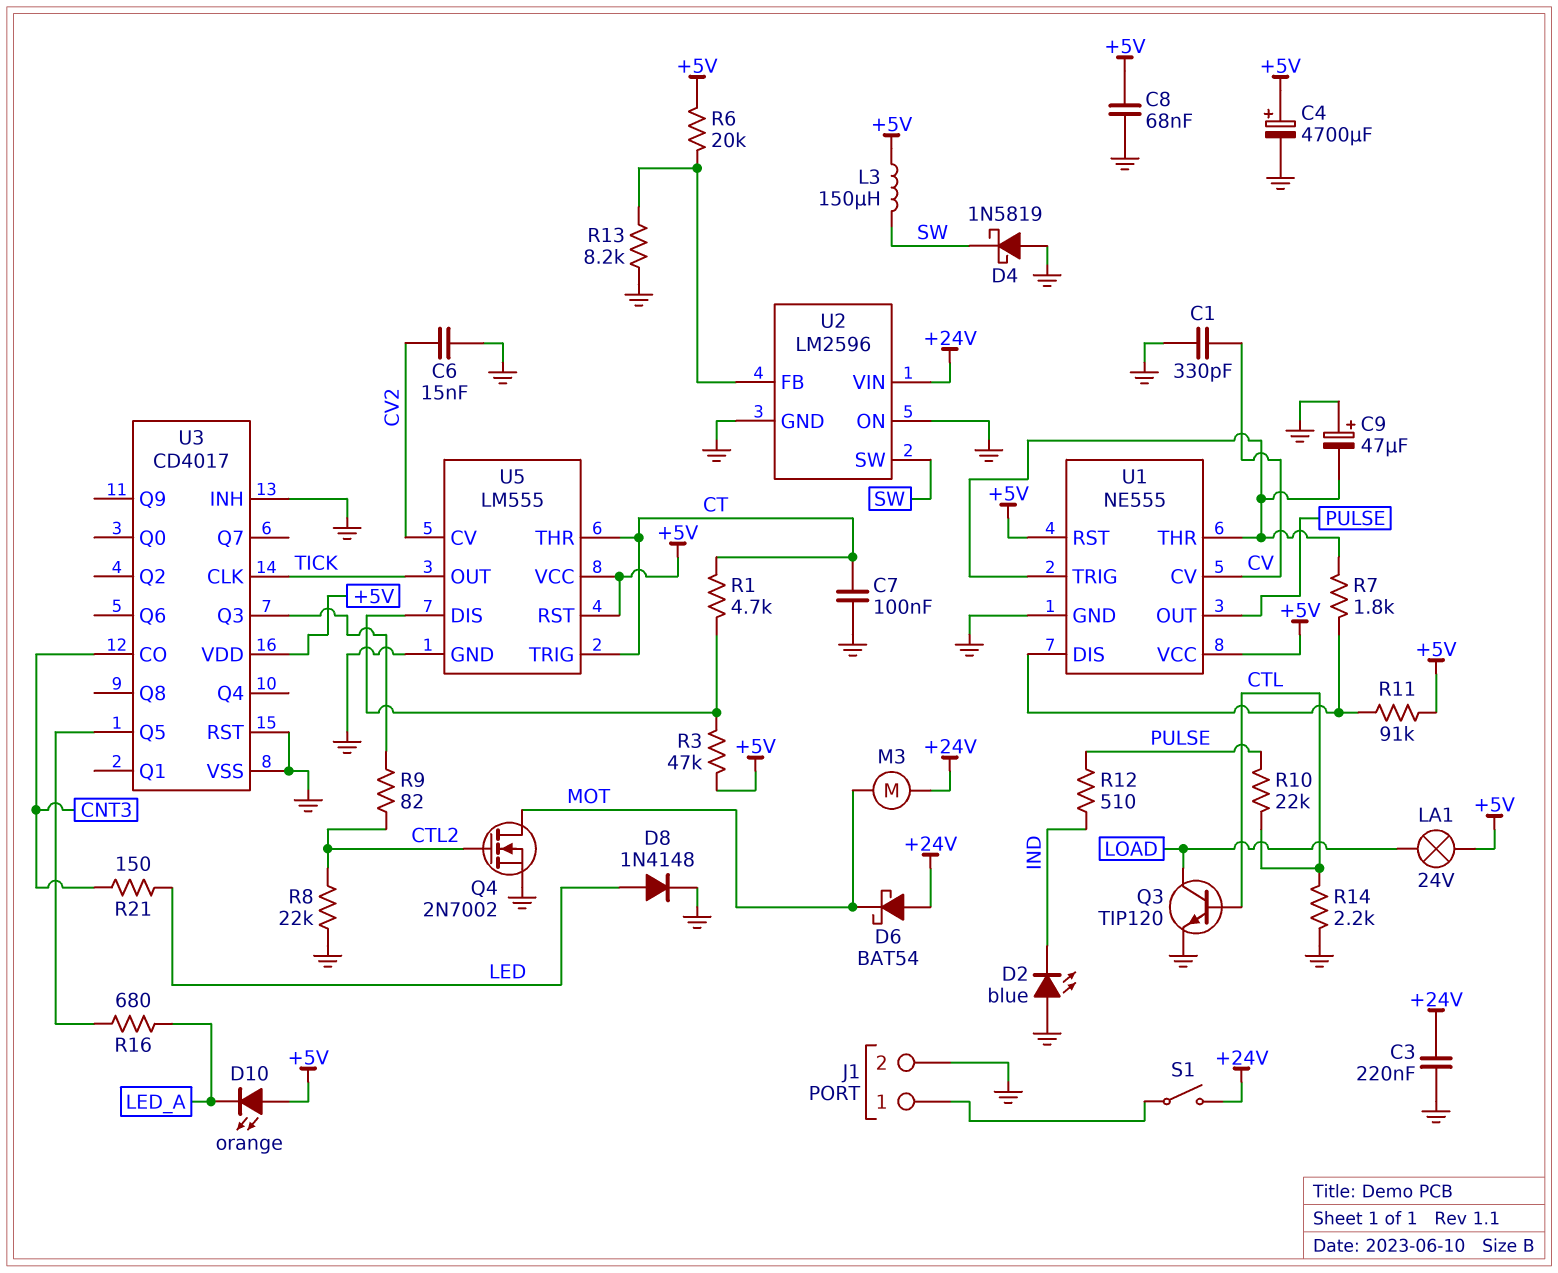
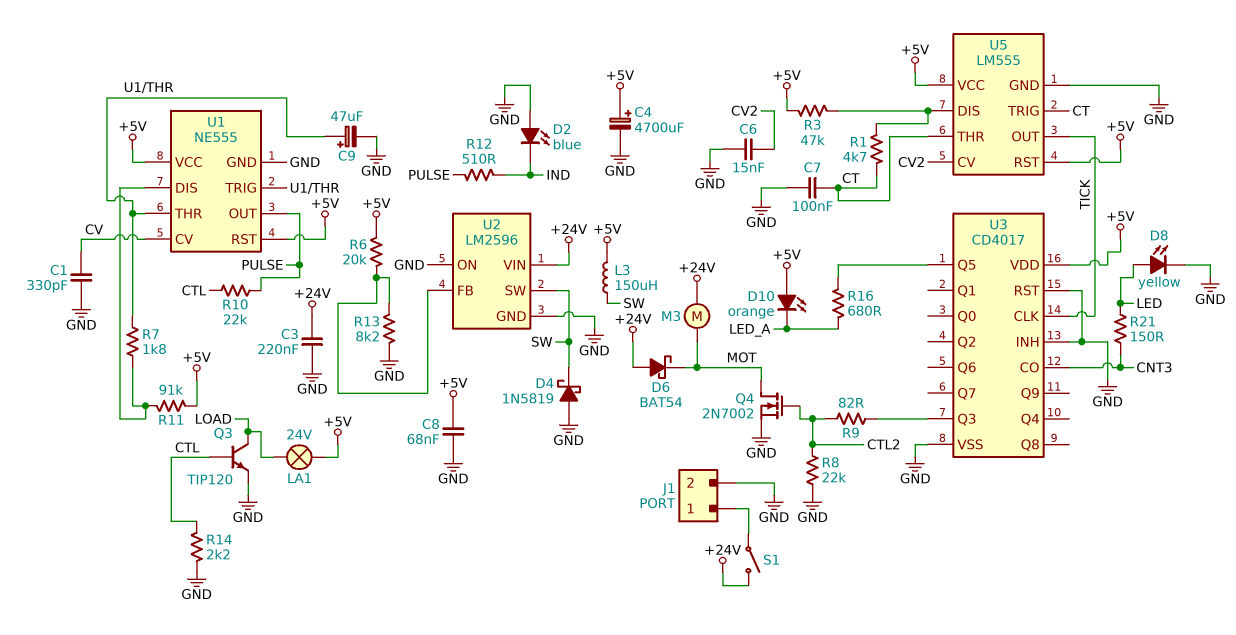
C9: 47uF (plus GND, minus U1/THR) -> 47uF (plus U1/THR, minus GND)
D8: diode 1N4148 (A LED, K GND) -> LED yellow (A LED, K GND)

